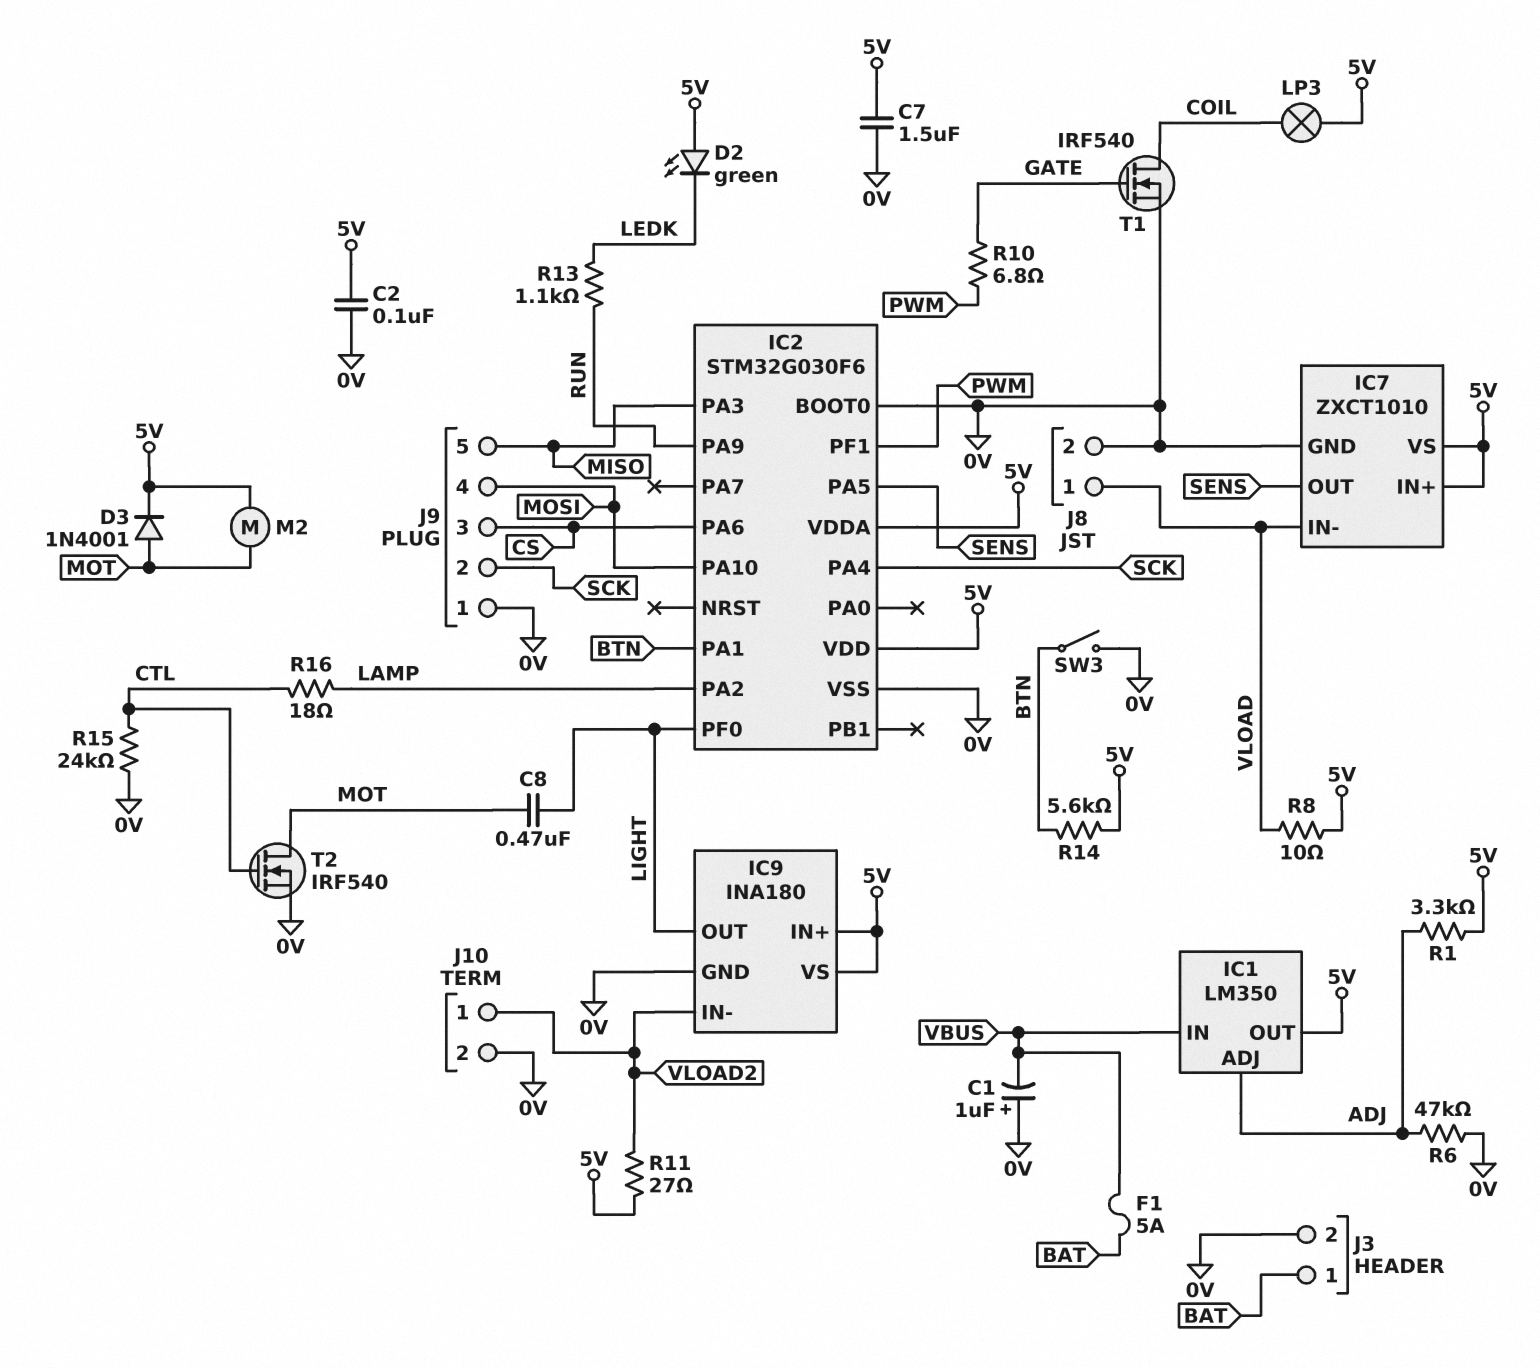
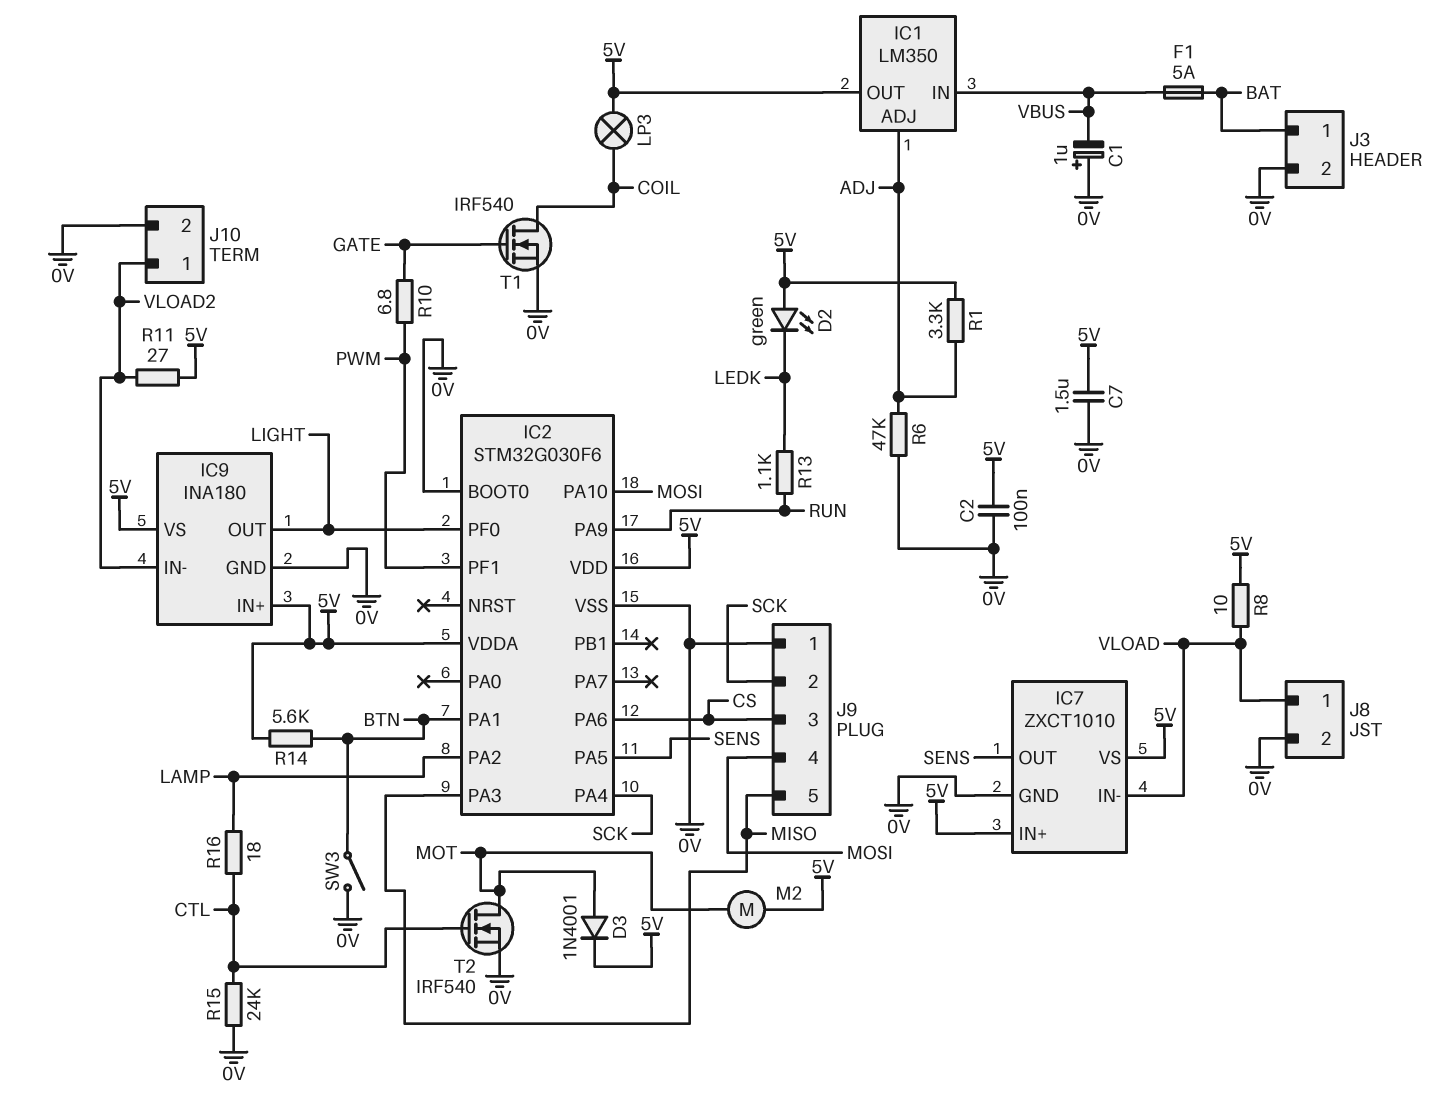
C8: 470nF (LIGHT, MOT) -> none

